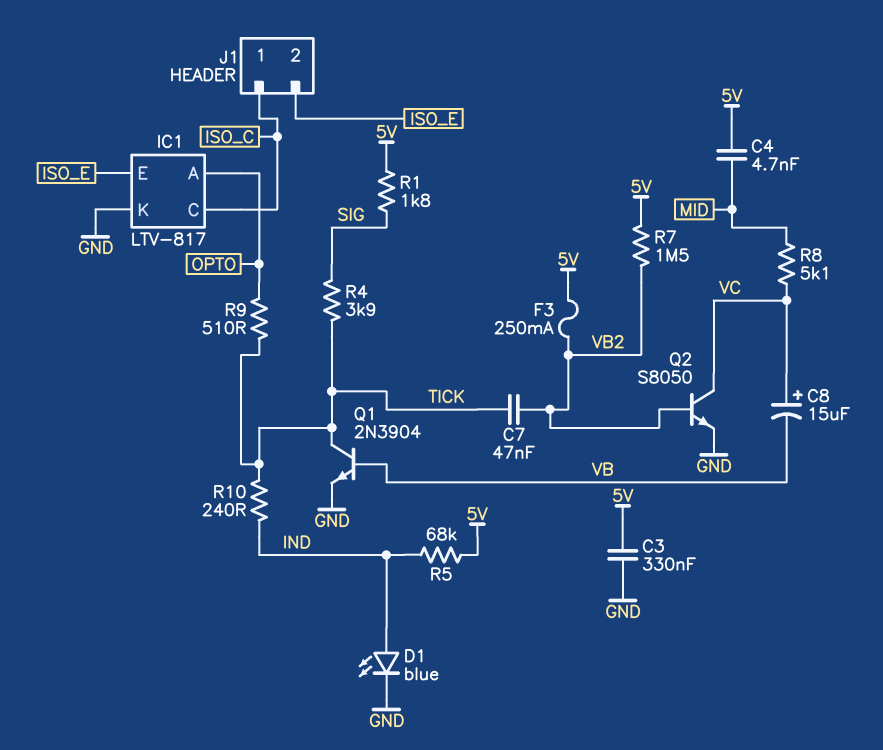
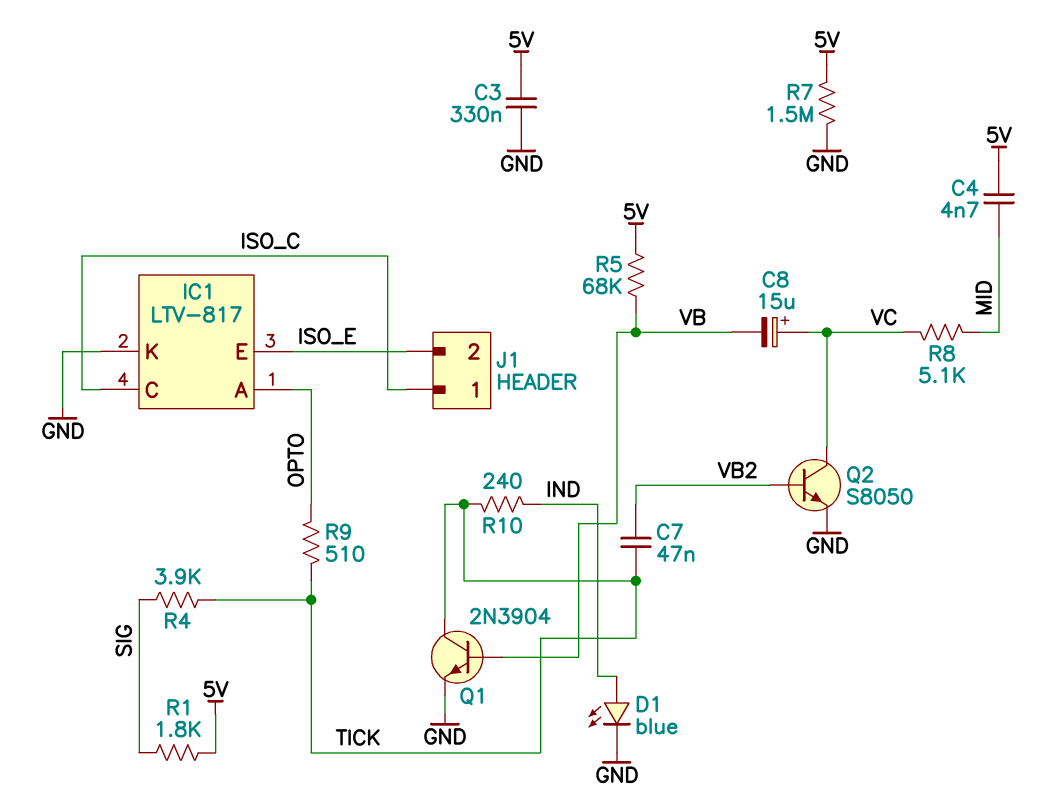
F3: 250mA (5V, VB2) -> none
R5: 68k (5V, IND) -> 68k (5V, VB)
R7: 1.5M (5V, VB2) -> 1.5M (5V, GND)

